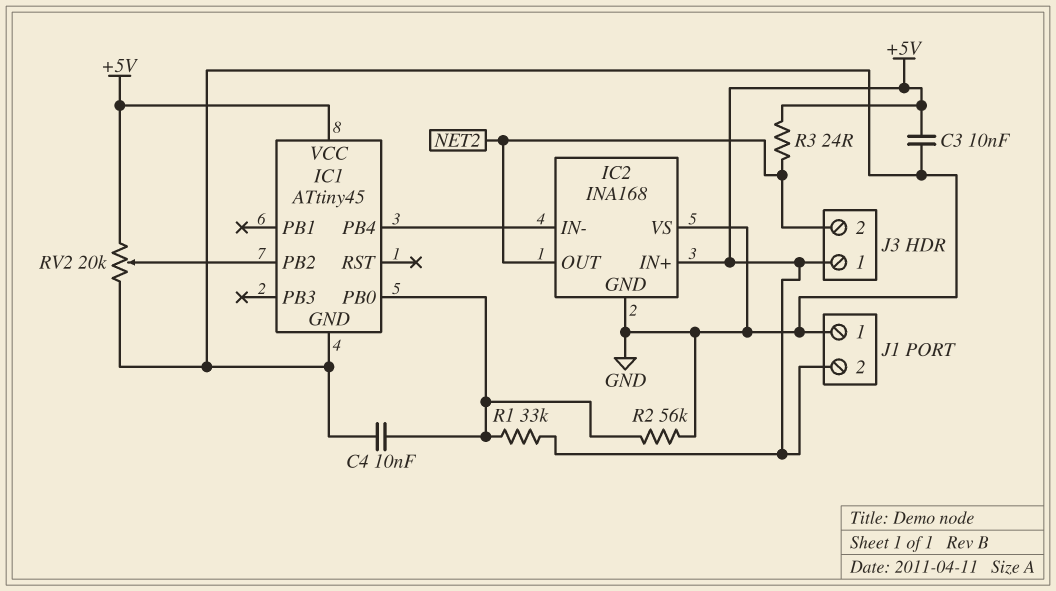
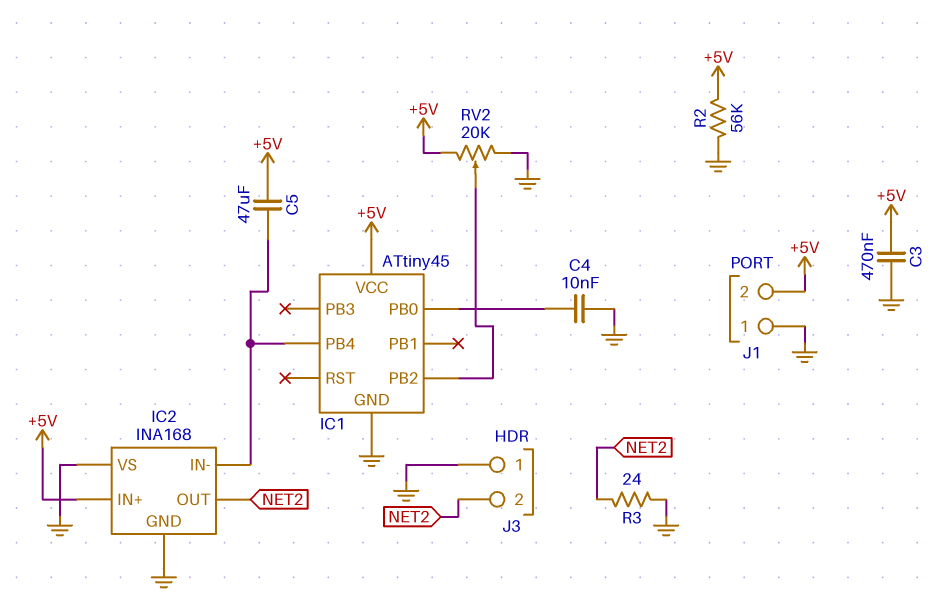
C3: 10nF (+5V, GND) -> 470nF (+5V, GND)
C5: none -> 47uF (+5V, IC1/PB4)
J3 pin 1: +5V -> GND
R1: 33k (+5V, IC1/PB0) -> none
R2: 56k (GND, IC1/PB0) -> 56k (+5V, GND)
R3: 24 (+5V, NET2) -> 24 (GND, NET2)

